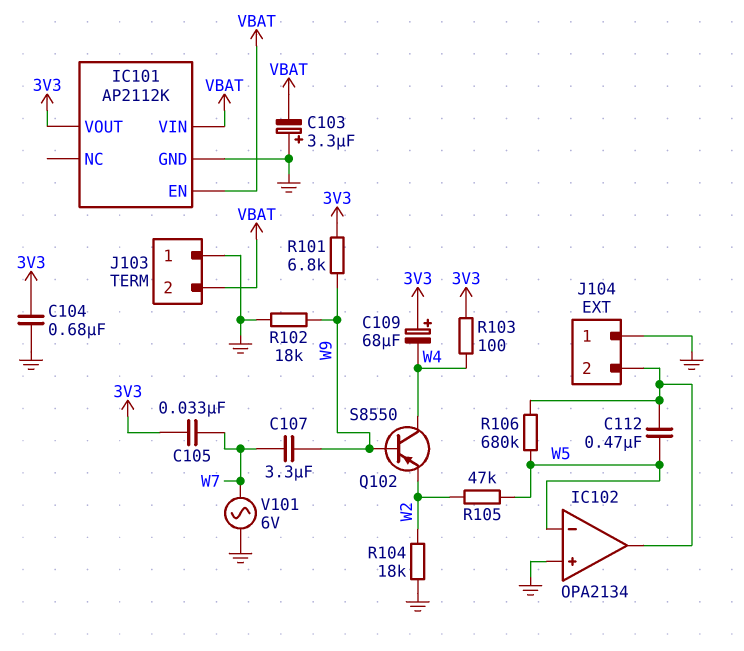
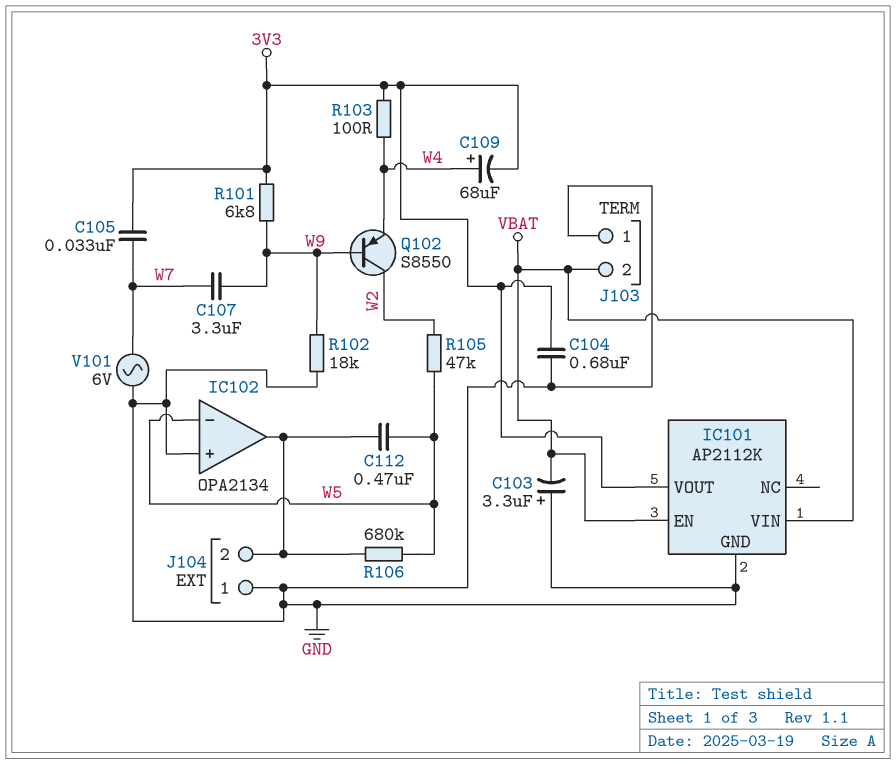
C109: 68uF (plus 3V3, minus W4) -> 68uF (plus W4, minus 3V3)
Q102: PNP S8550 (B W9, C W4, E W2) -> PNP S8550 (B W9, C W2, E W4)
R104: 18k (GND, W2) -> none

